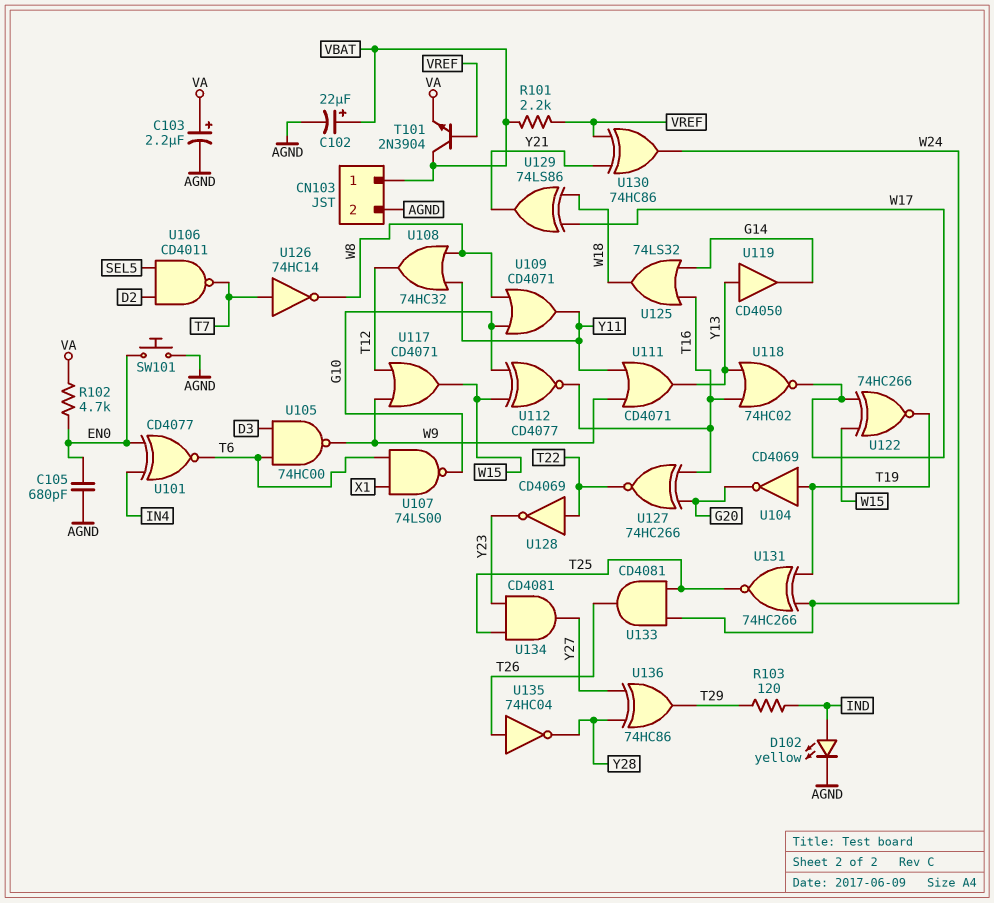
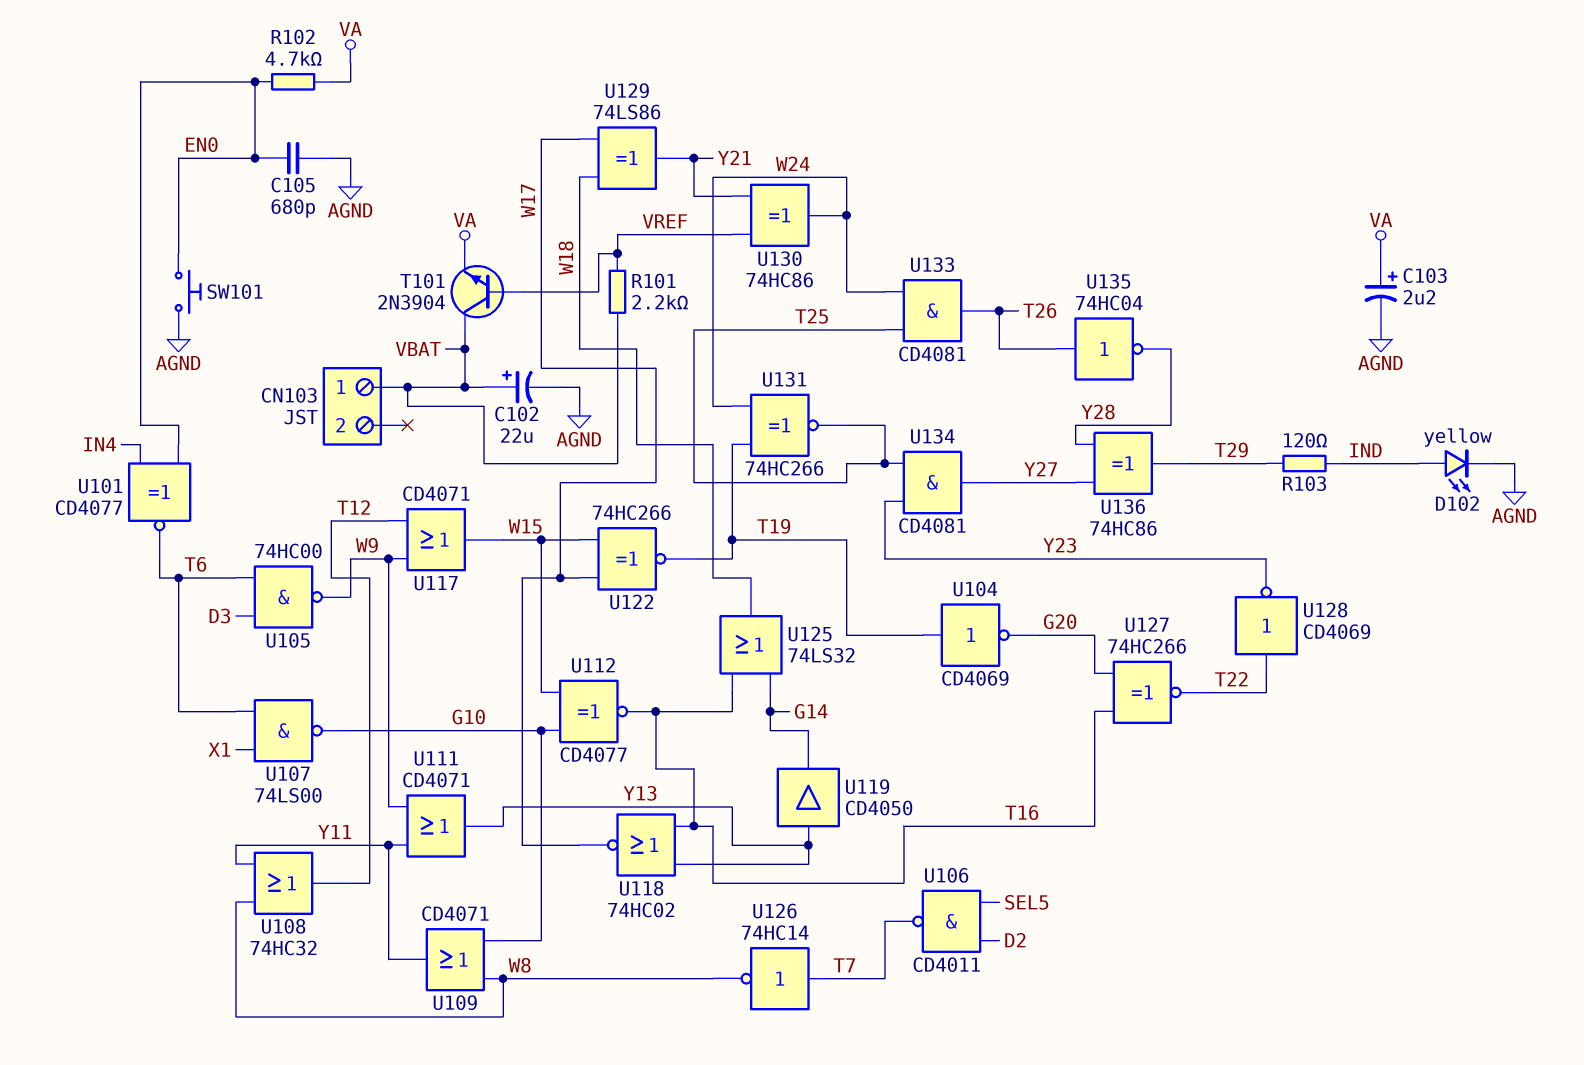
CN103 pin 2: AGND -> none

